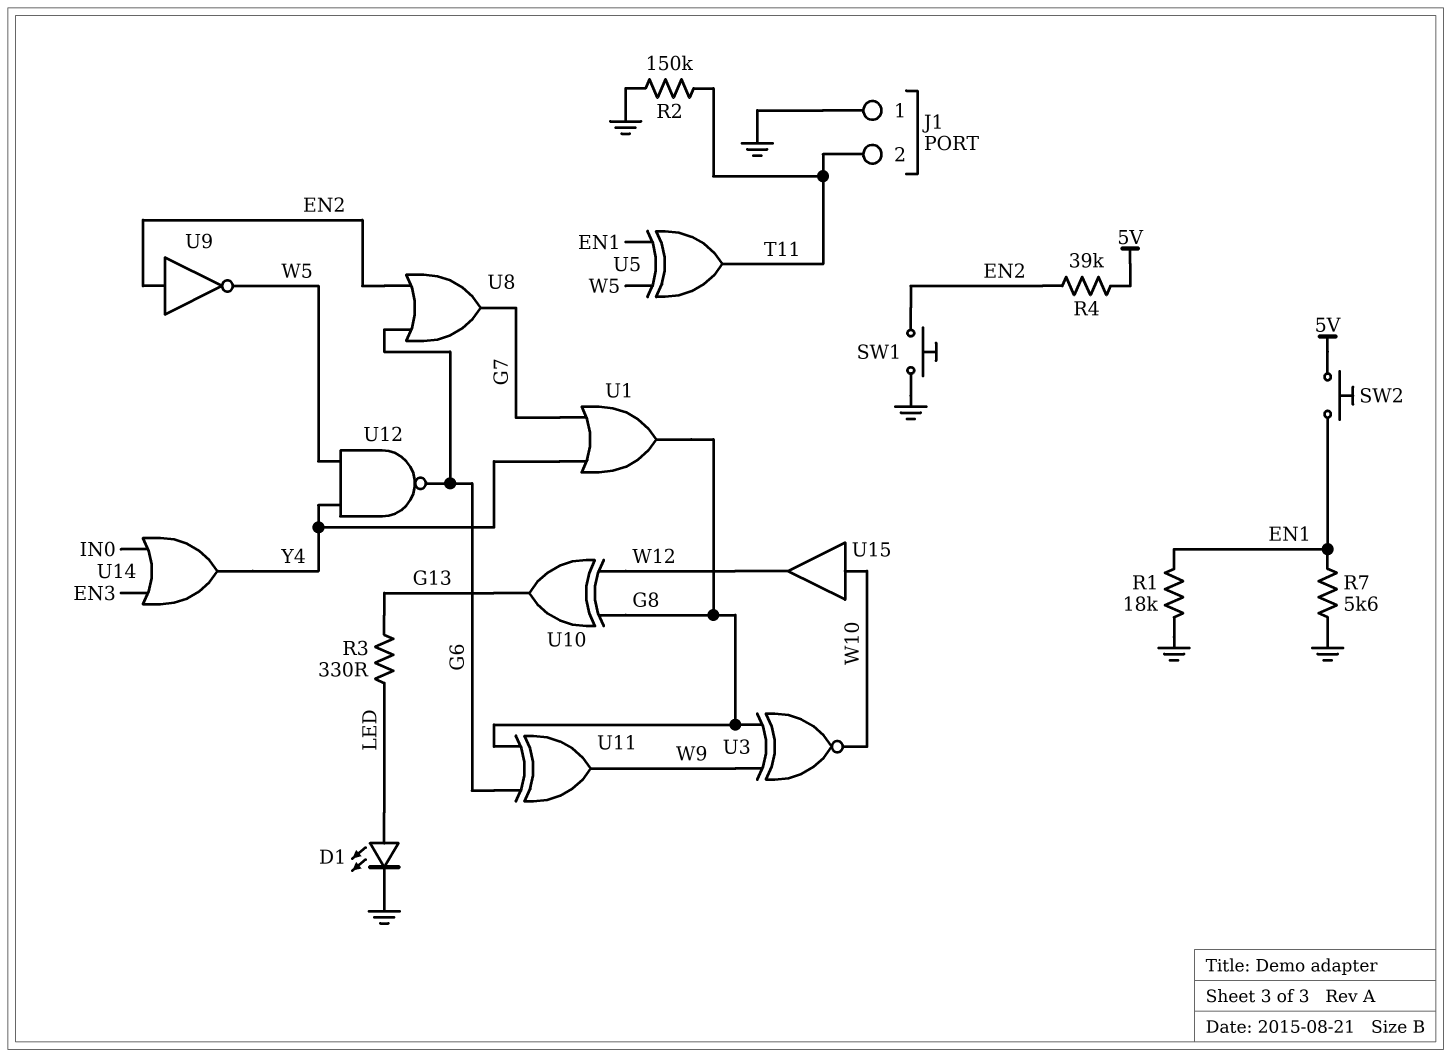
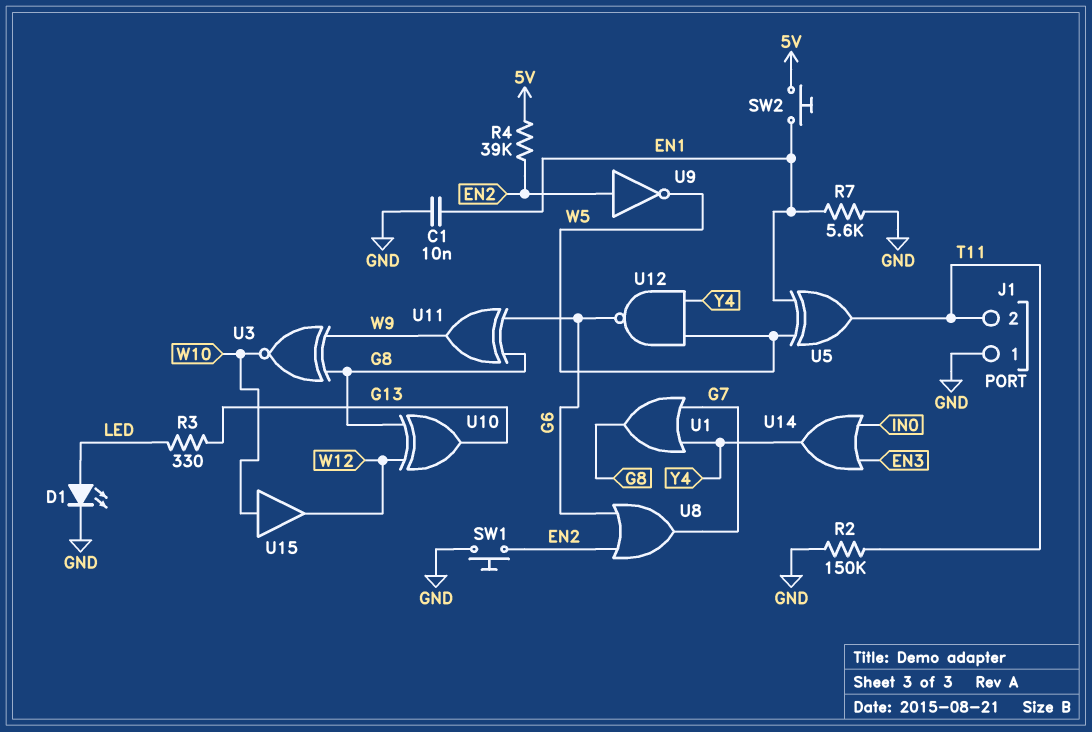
C1: none -> 10nF (EN1, GND)
R1: 18k (EN1, GND) -> none

